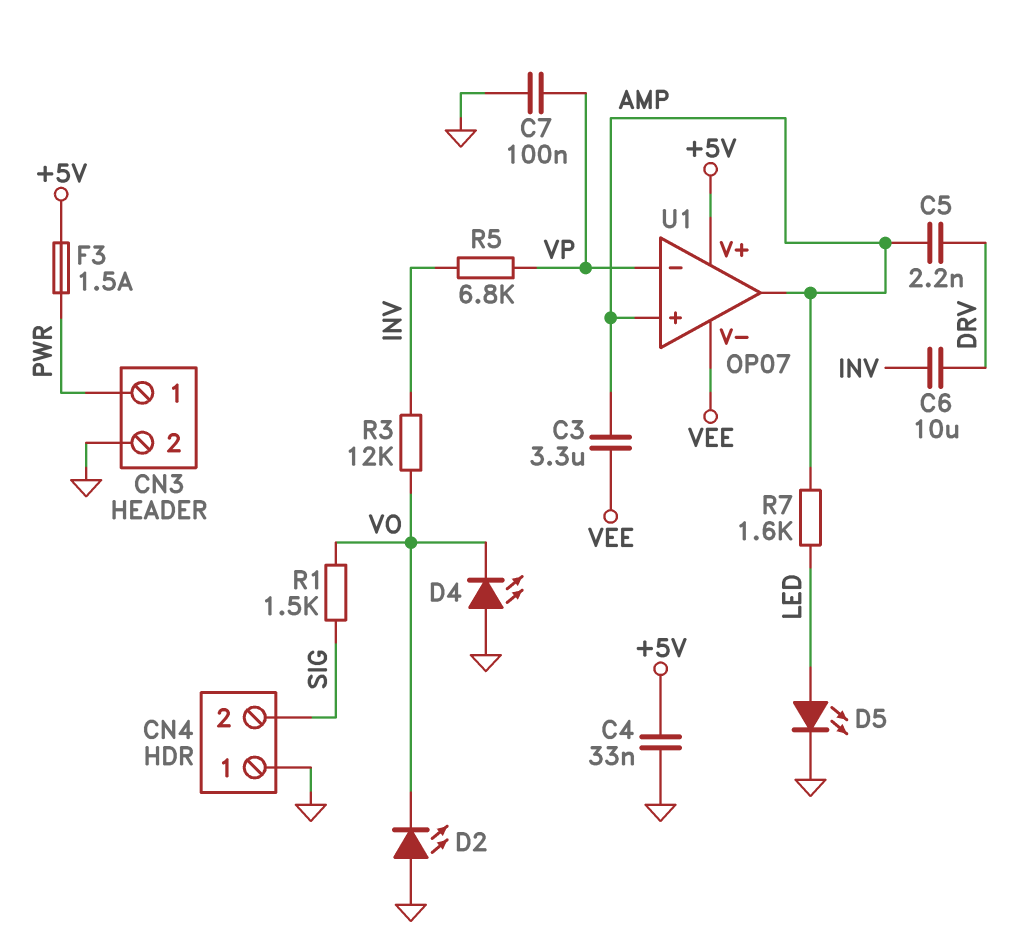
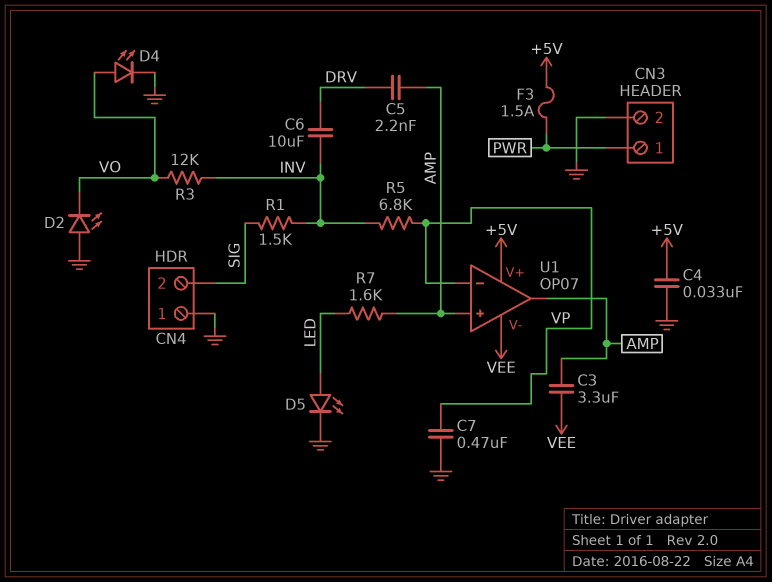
C7: 100nF (GND, VP) -> 470nF (GND, VP)
D4: LED (A GND, K VO) -> LED (A VO, K GND)
R1: 1.5k (SIG, VO) -> 1.5k (INV, SIG)

